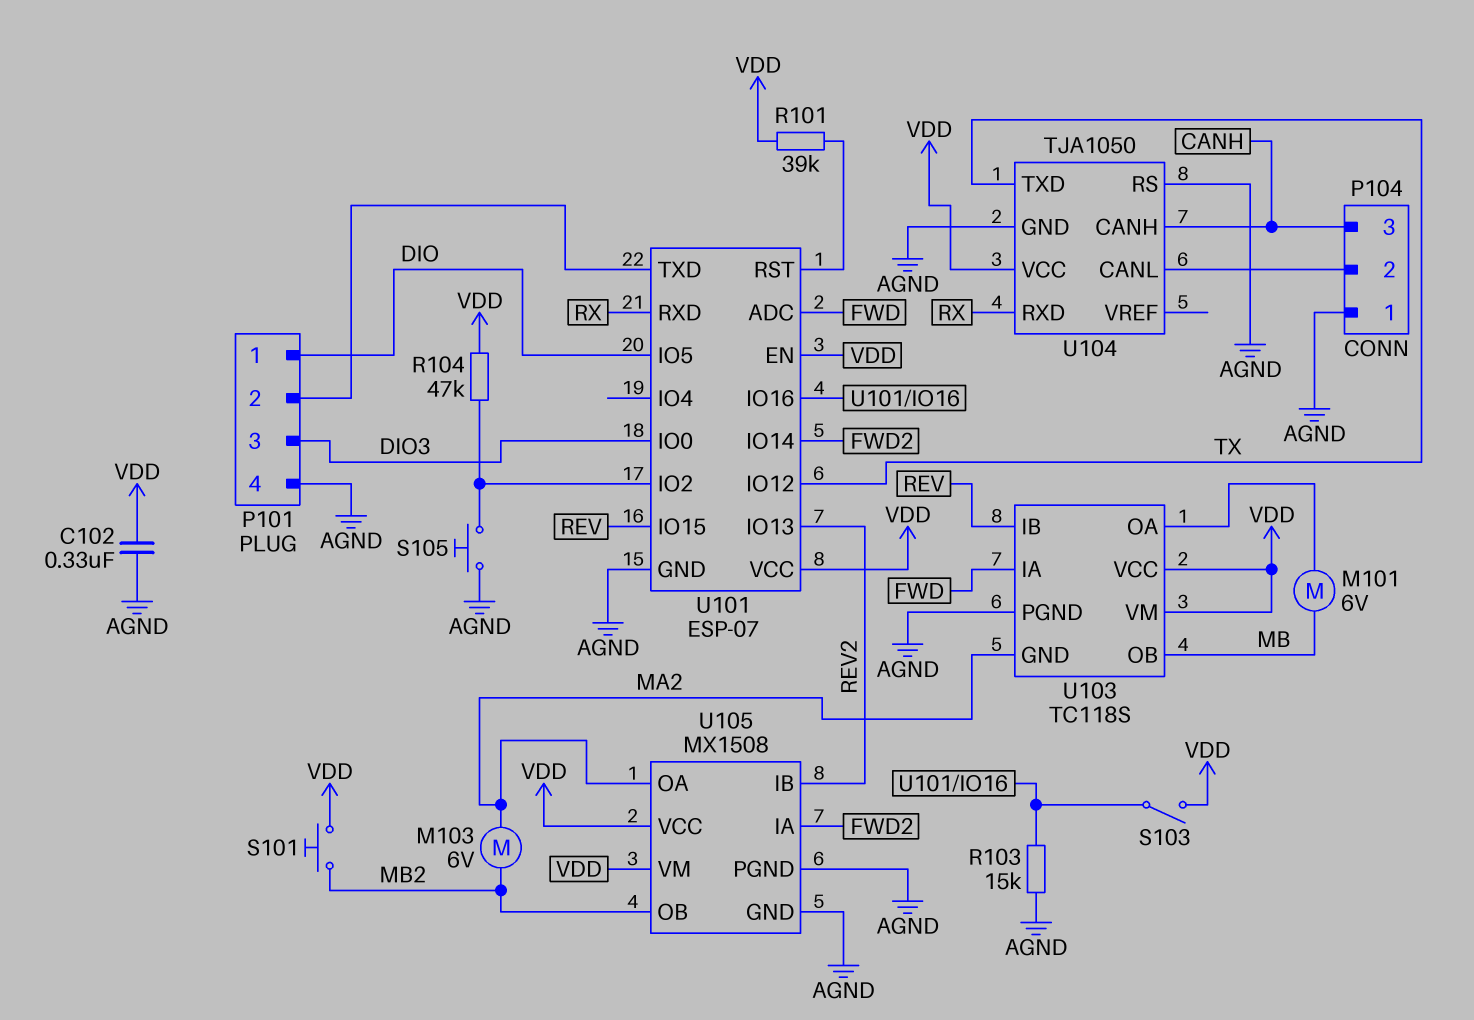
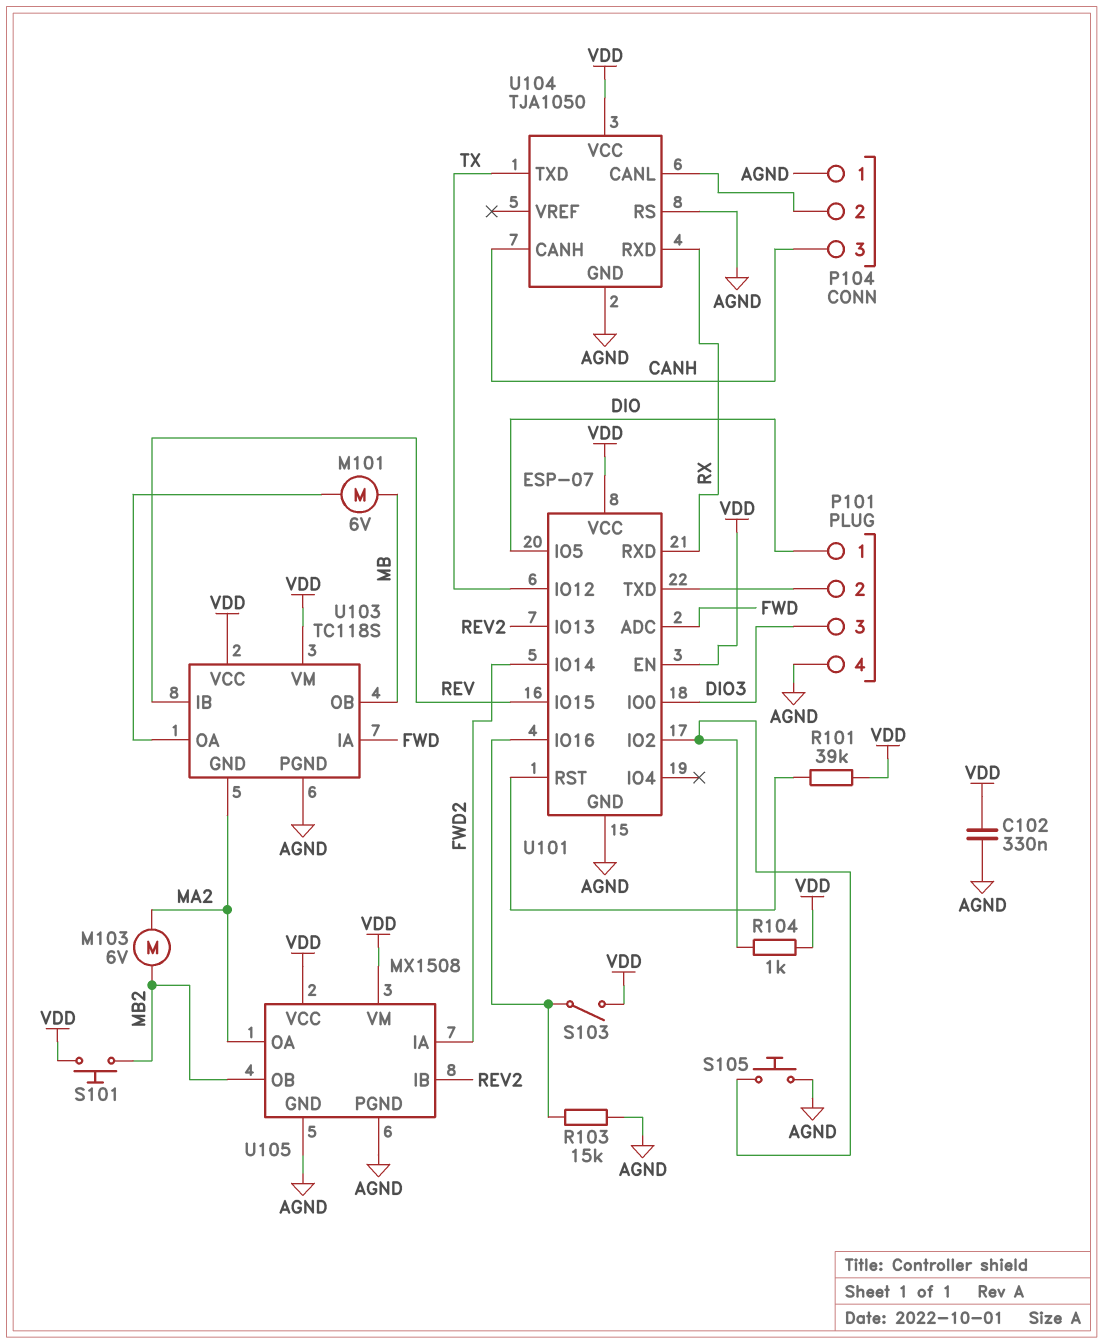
R104: 47k (U101/IO2, VDD) -> 1k (U101/IO2, VDD)

